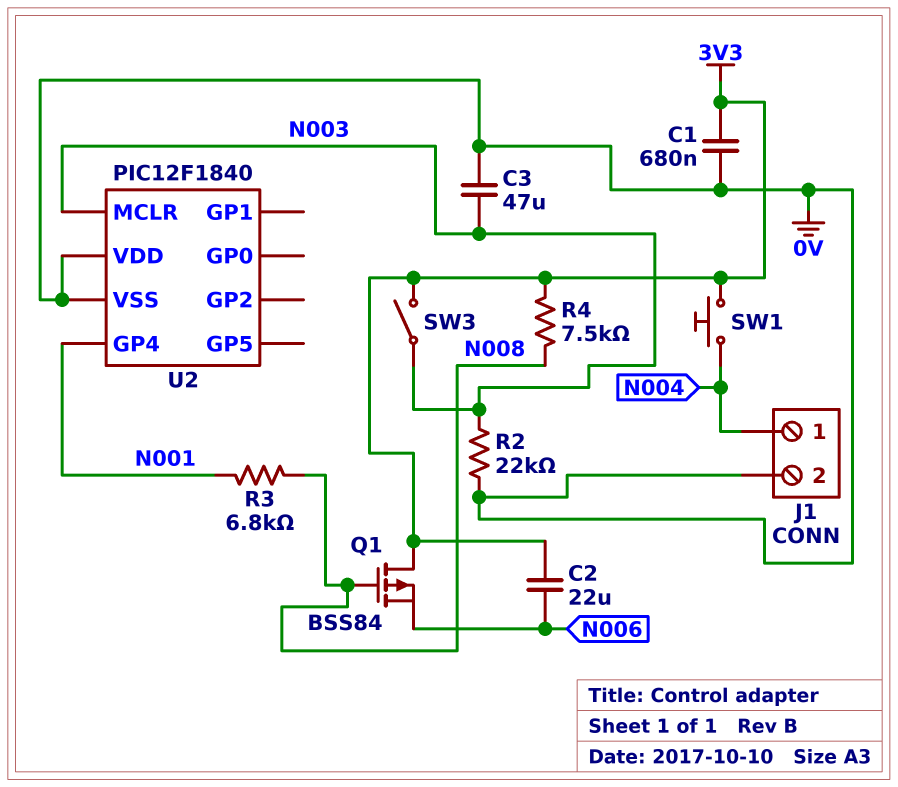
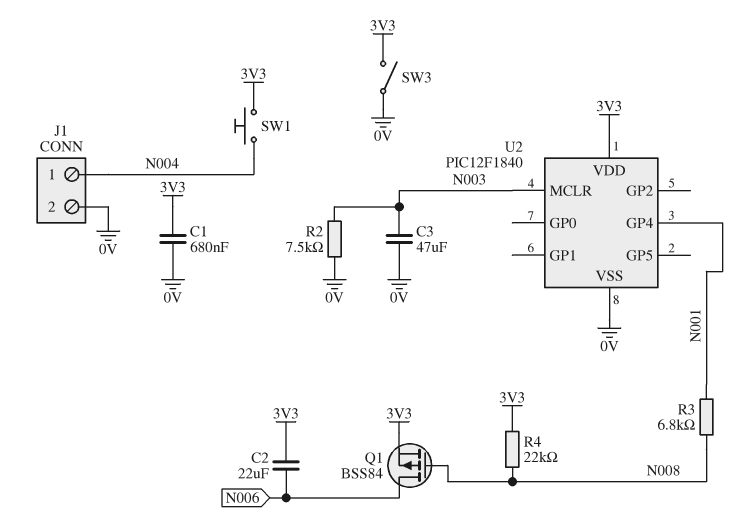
Q1: PMOS BSS84 (G N008, D 3V3, S N006) -> PMOS BSS84 (G N008, D N006, S 3V3)
R2: 22k (0V, N003) -> 7.5k (0V, N003)
R4: 7.5k (3V3, N008) -> 22k (3V3, N008)
SW3: switch (3V3, N003) -> switch (0V, 3V3)
U2 pin VDD: 0V -> 3V3

